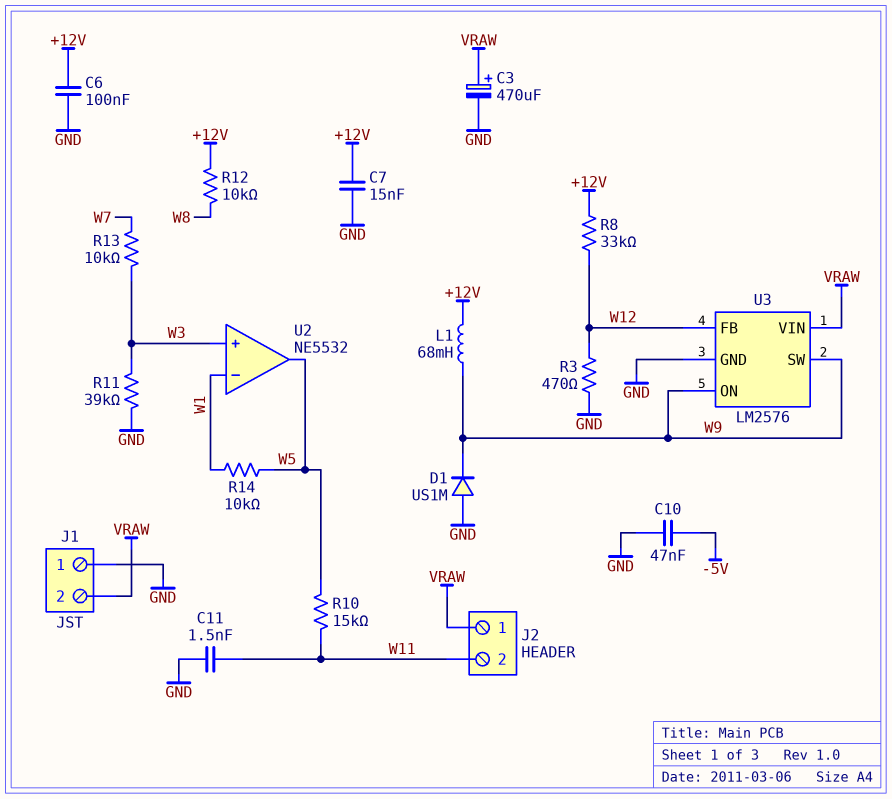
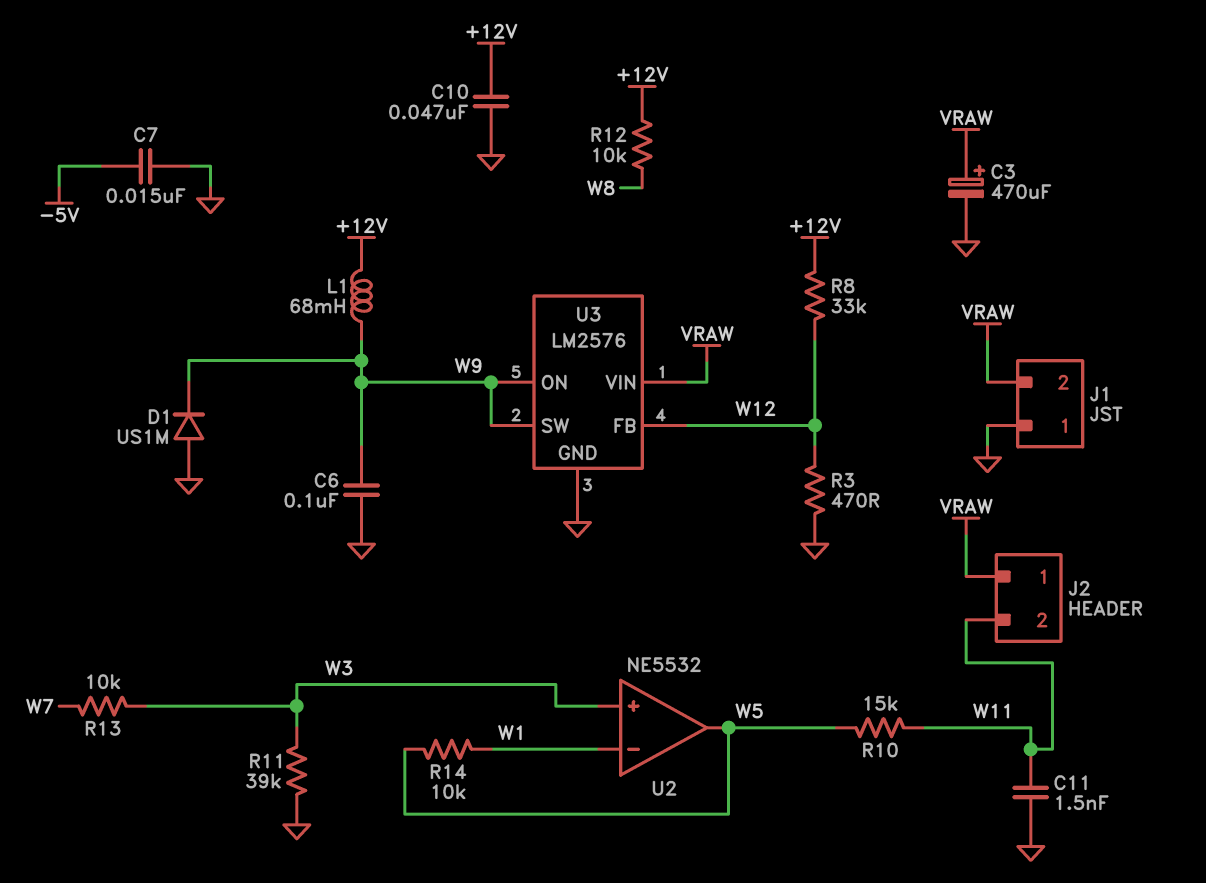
C6: 100nF (+12V, GND) -> 100nF (GND, W9)
C7: 15nF (+12V, GND) -> 15nF (-5V, GND)
C10: 47nF (-5V, GND) -> 47nF (+12V, GND)

